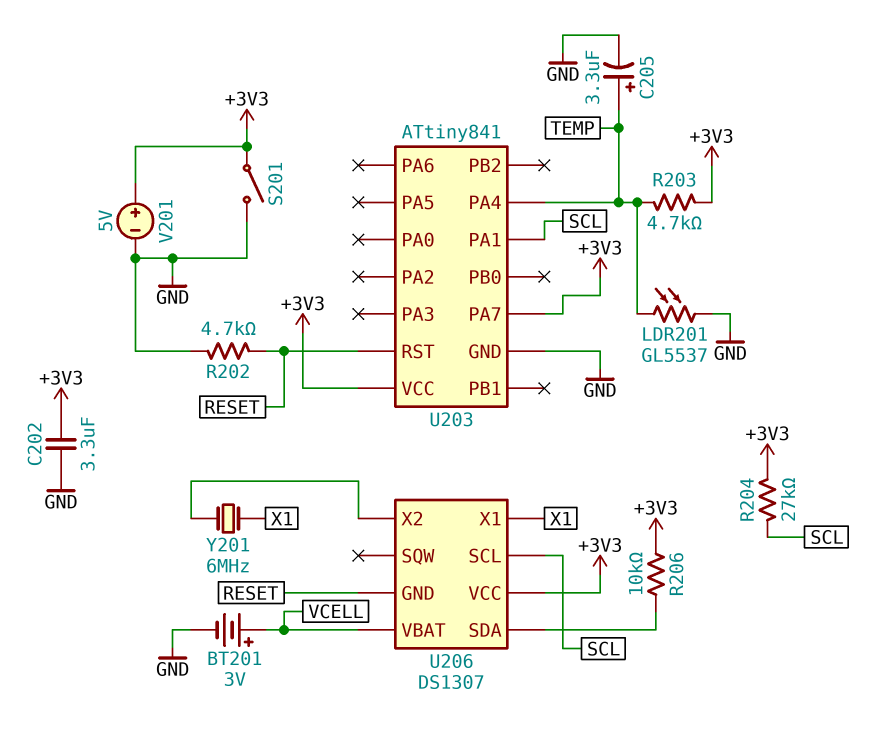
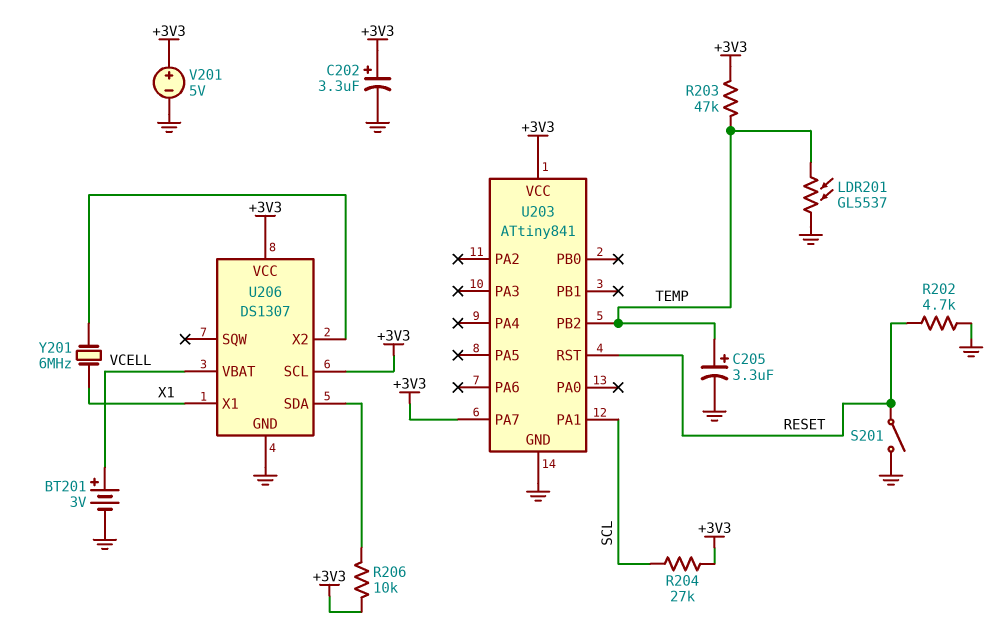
C202: 3.3uF (+3V3, GND) -> 3.3uF (plus +3V3, minus GND)
R203: 4.7k (+3V3, TEMP) -> 47k (+3V3, TEMP)
S201: switch (+3V3, GND) -> switch (GND, RESET)
U203 pin PA4: TEMP -> none
U203 pin PB2: none -> TEMP
U206 pin GND: RESET -> GND
U206 pin SCL: SCL -> +3V3

